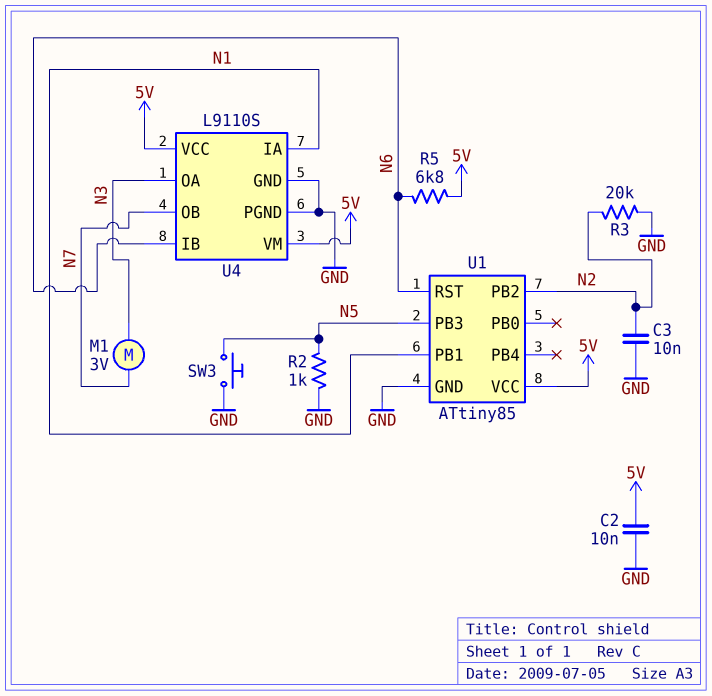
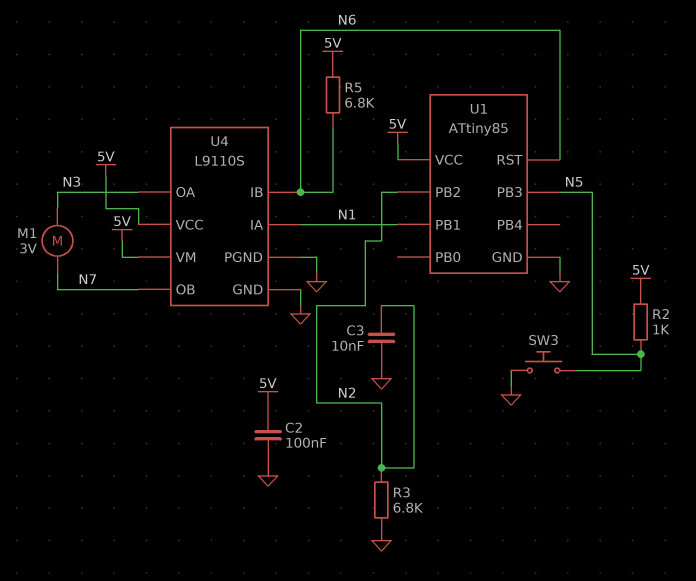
C2: 10nF (5V, GND) -> 100nF (5V, GND)
R2: 1k (GND, N5) -> 1k (5V, N5)
R3: 20k (GND, N2) -> 6.8k (GND, N2)

